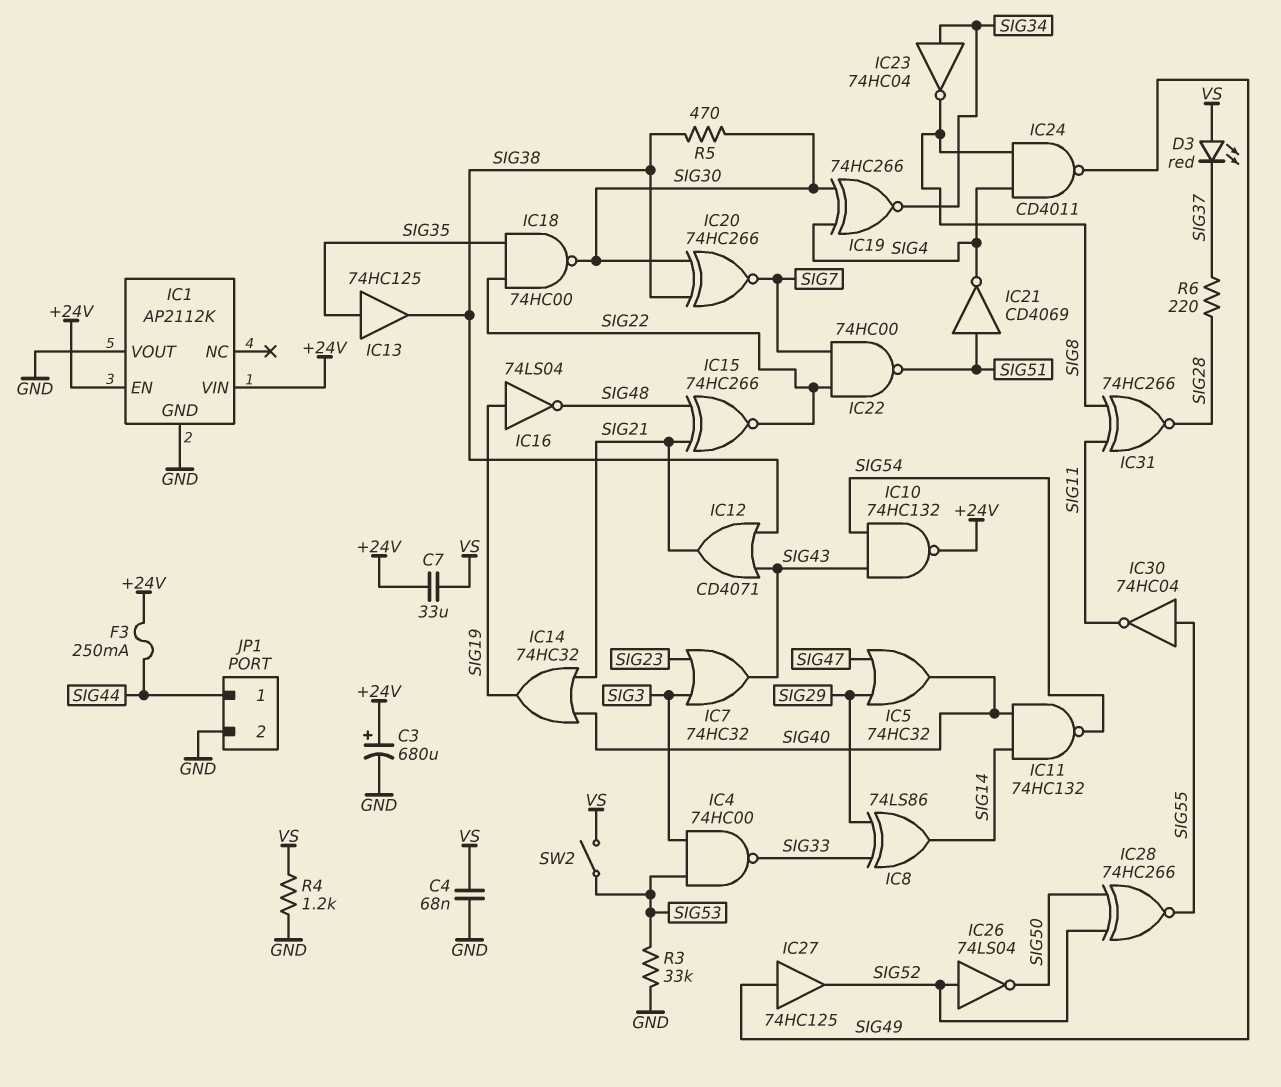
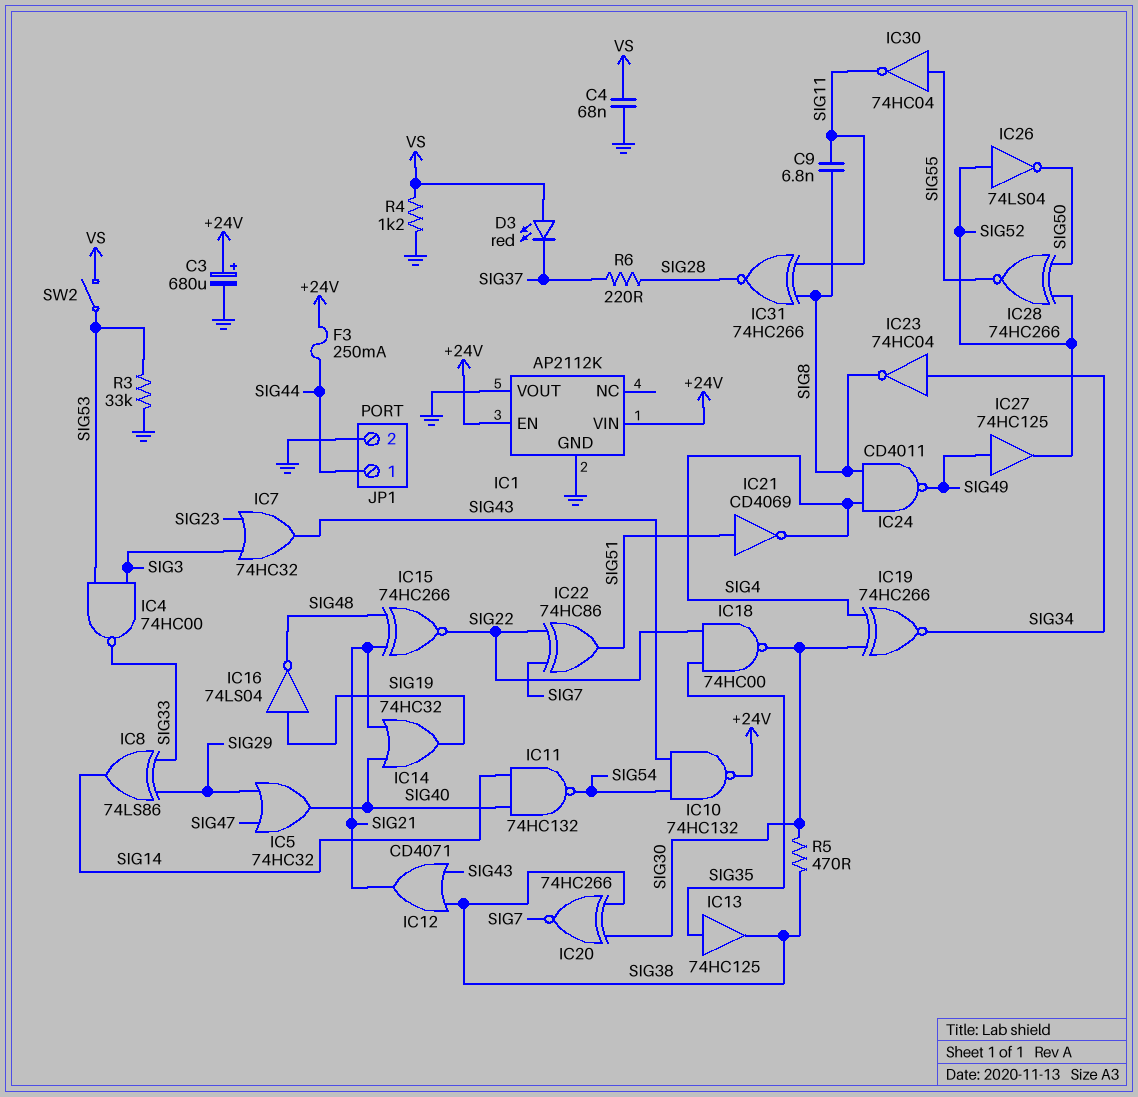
C7: 33uF (+24V, VS) -> none
C9: none -> 6.8nF (SIG8, SIG11)
IC22: NAND 74HC00 (in SIG7, in SIG22, out SIG51) -> XOR 74HC86 (in SIG7, in SIG22, out SIG51)

